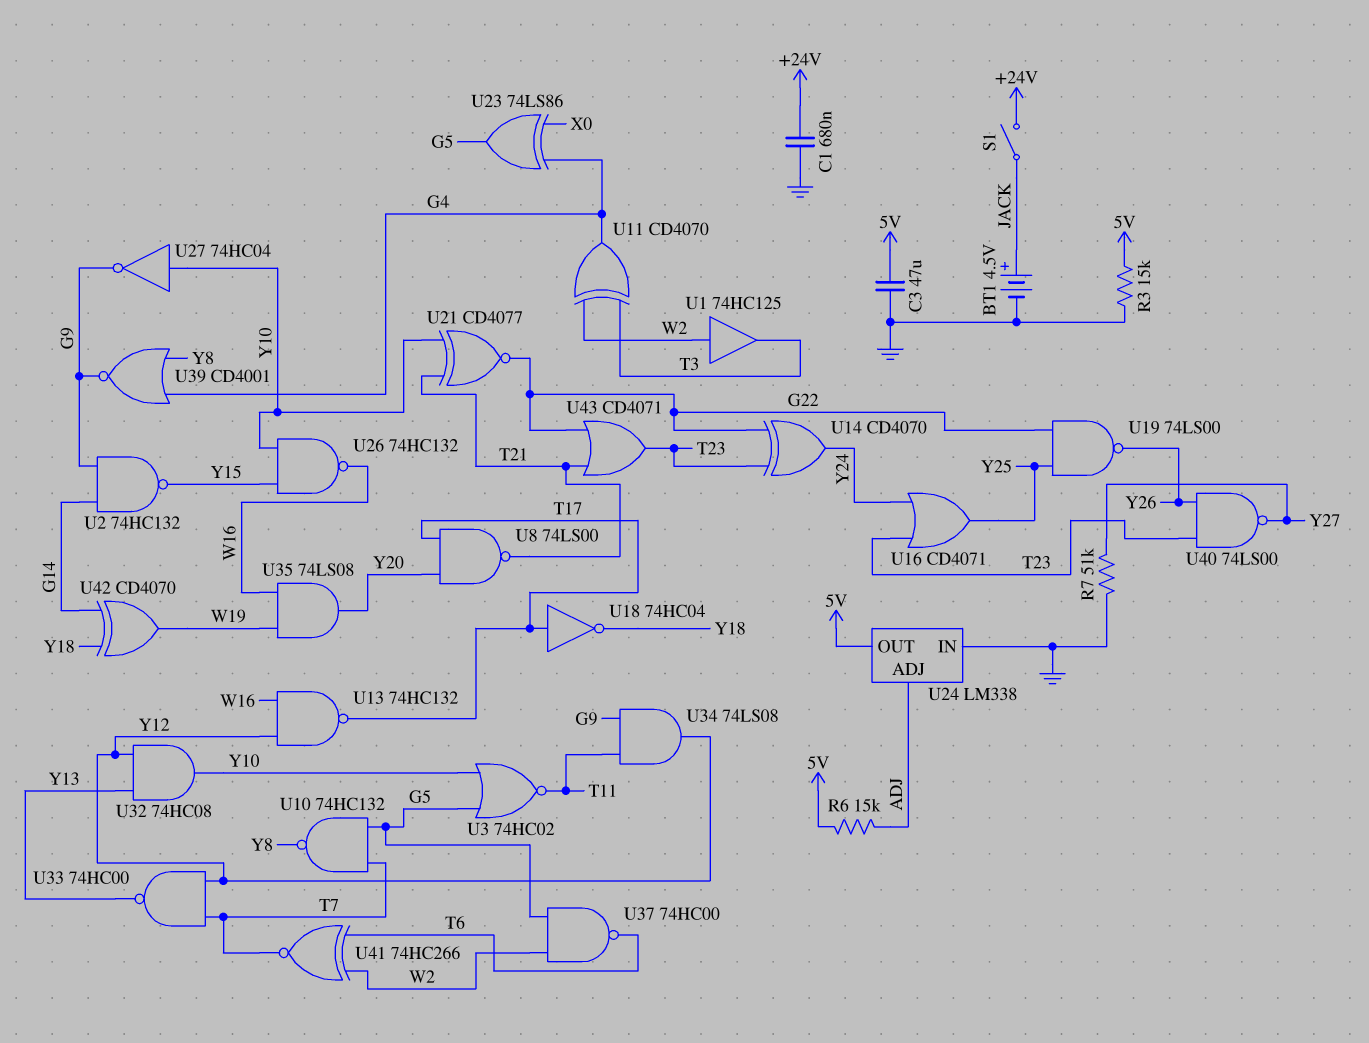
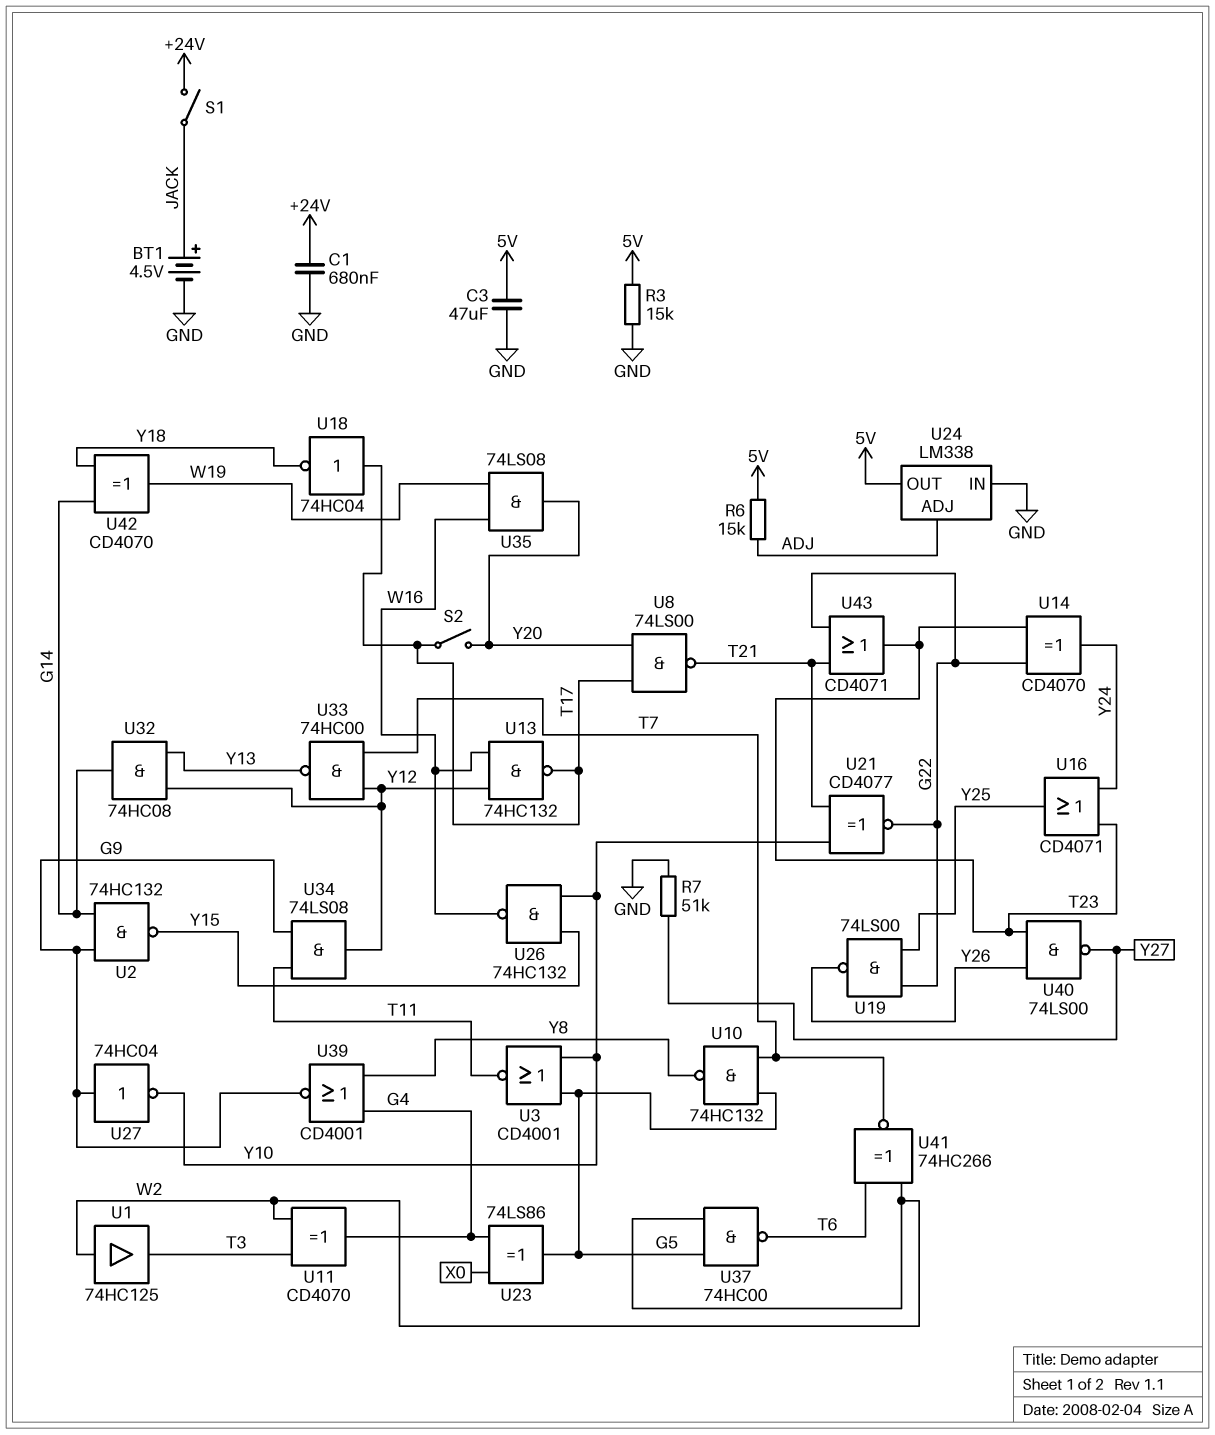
S2: none -> switch (T17, Y20)
U3: NOR 74HC02 (in G5, in Y10, out T11) -> NOR CD4001 (in G5, in Y10, out T11)
U27: NOT 74HC04 (in Y10, out G9) -> NOT 74HC04 (in G9, out Y10)
U32: AND 74HC08 (in Y12, in Y13, out Y10) -> AND 74HC08 (in Y12, in Y13, out G14)

